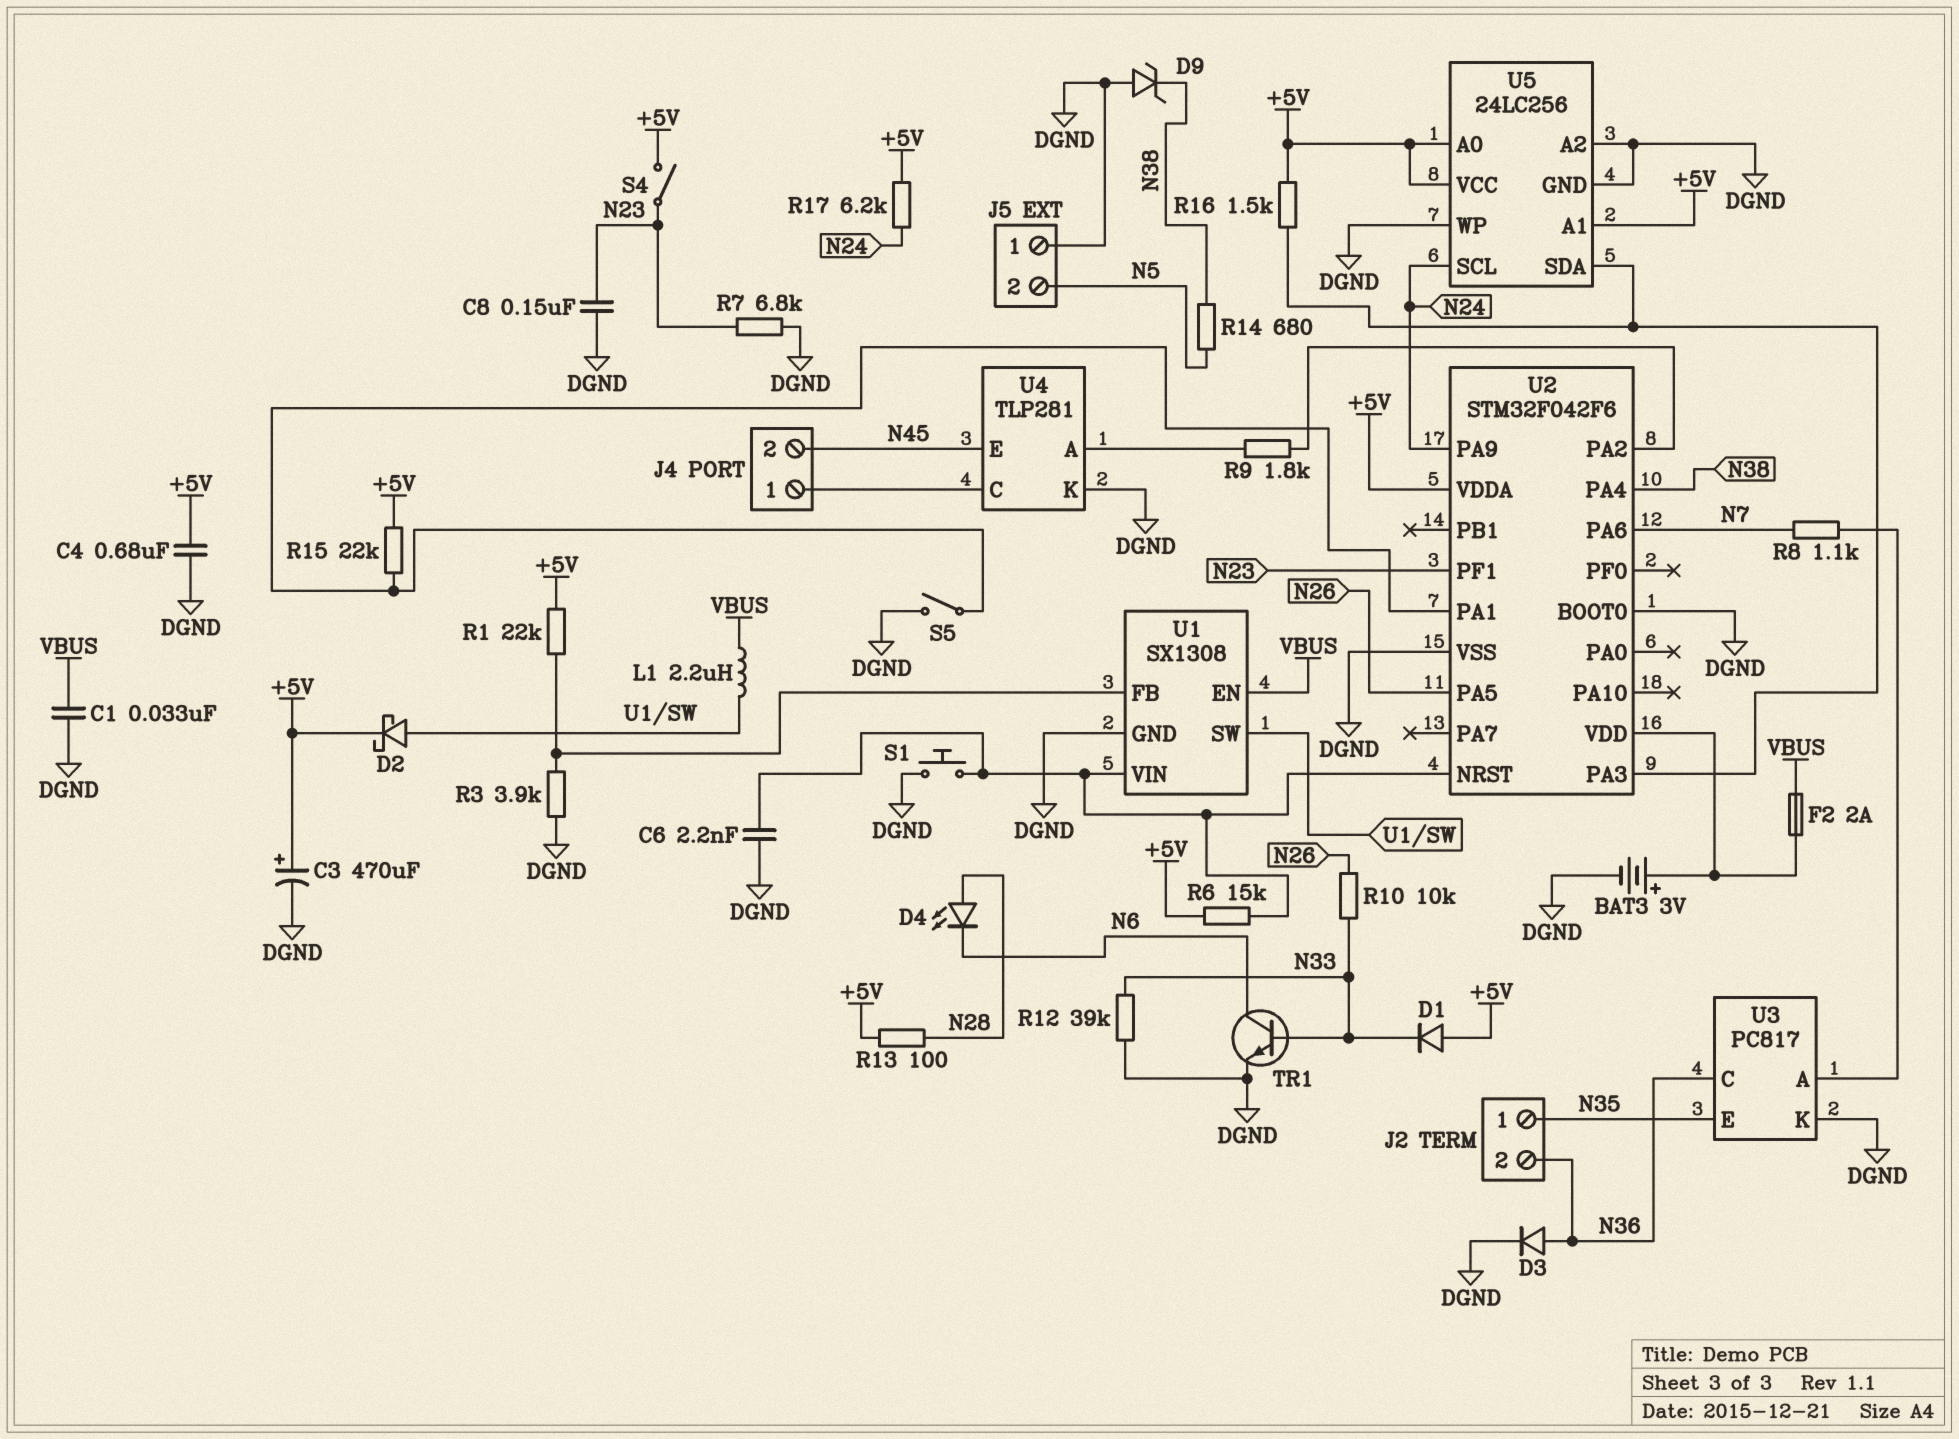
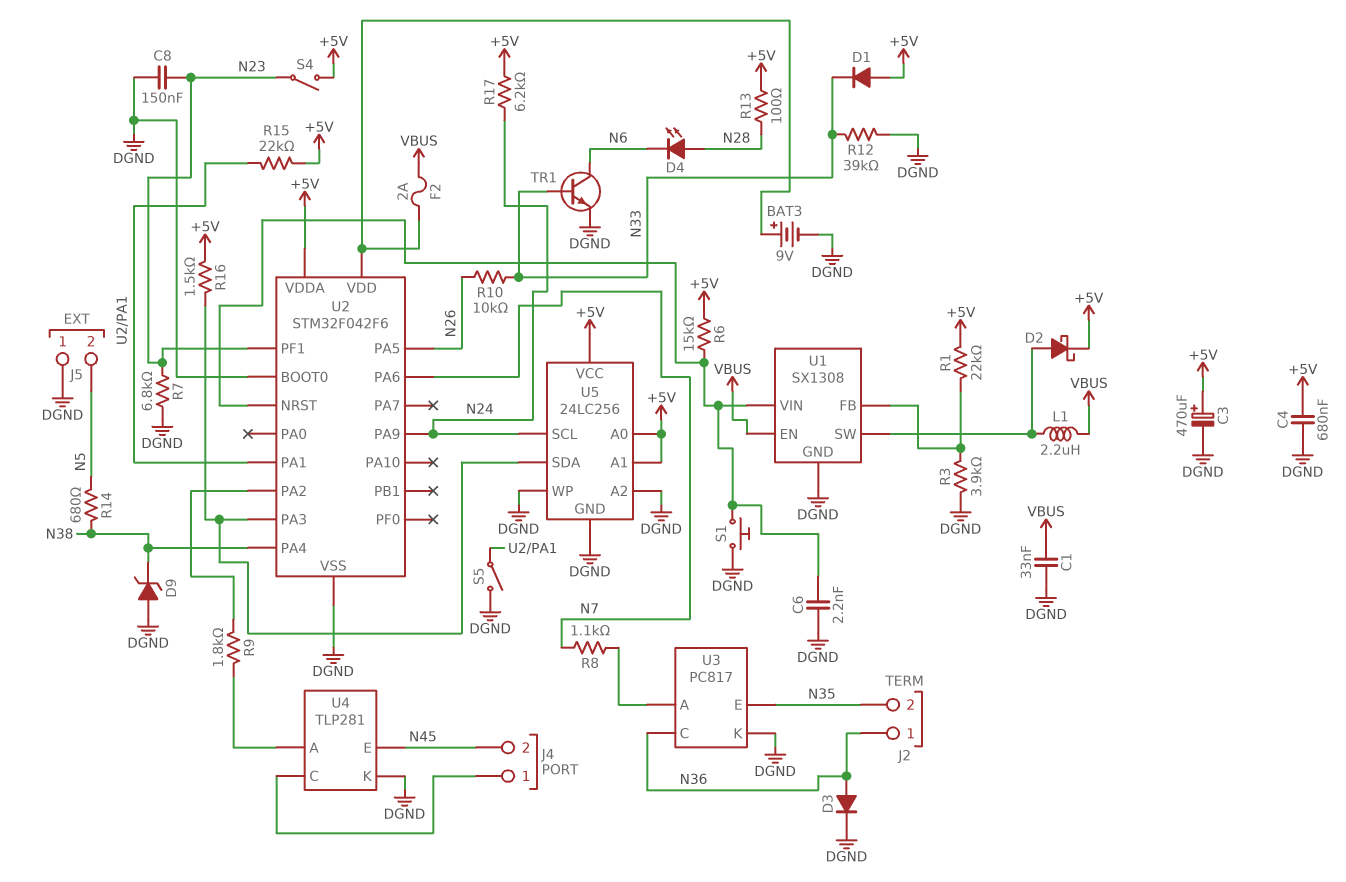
BAT3: 3V (plus U2/VDD, minus DGND) -> 9V (plus U2/VDD, minus DGND)
J2 pin 1: N35 -> N36
J2 pin 2: N36 -> N35

